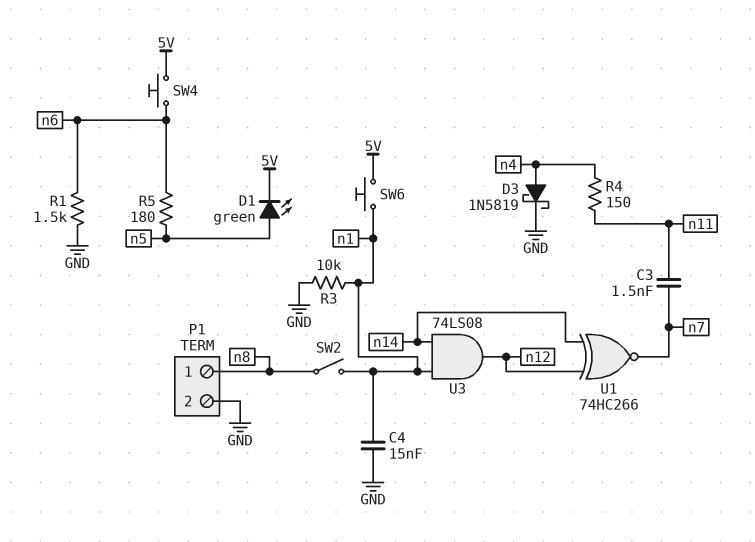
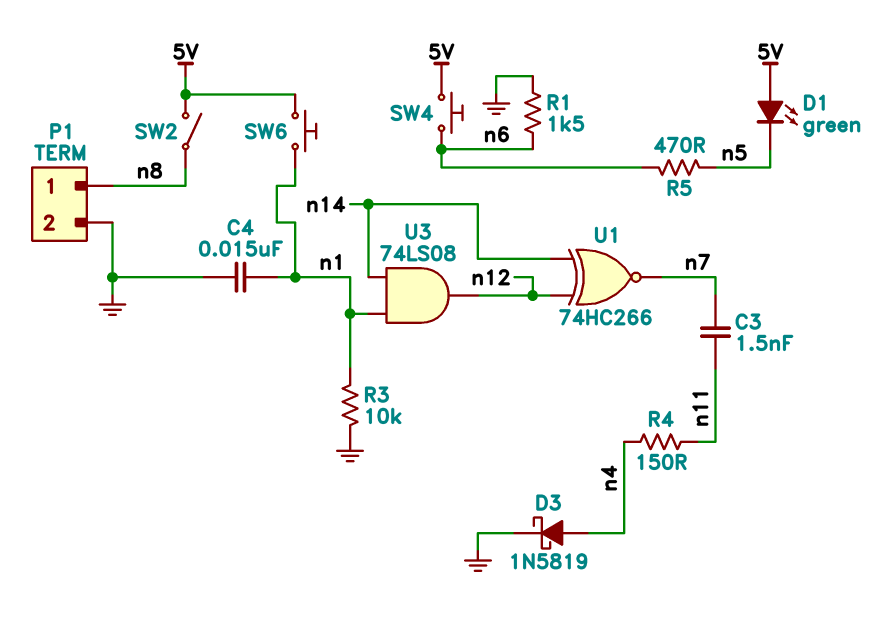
D1: LED green (A n5, K 5V) -> LED green (A 5V, K n5)
R5: 180 (n5, n6) -> 470 (n5, n6)
SW2: switch (n1, n8) -> switch (5V, n8)

